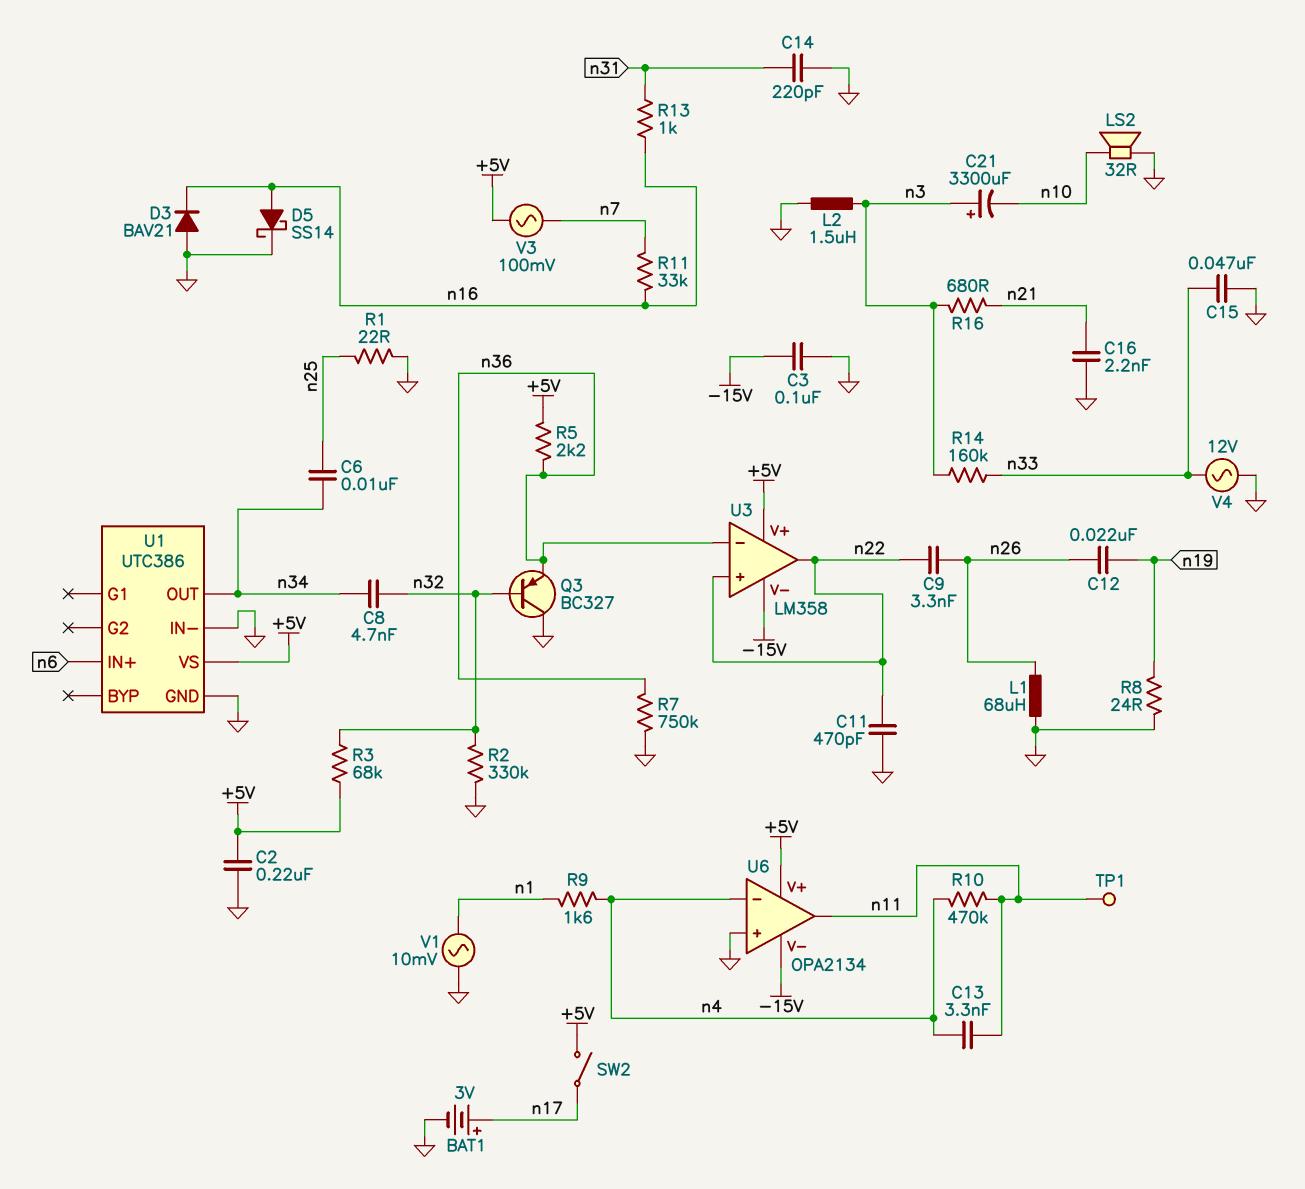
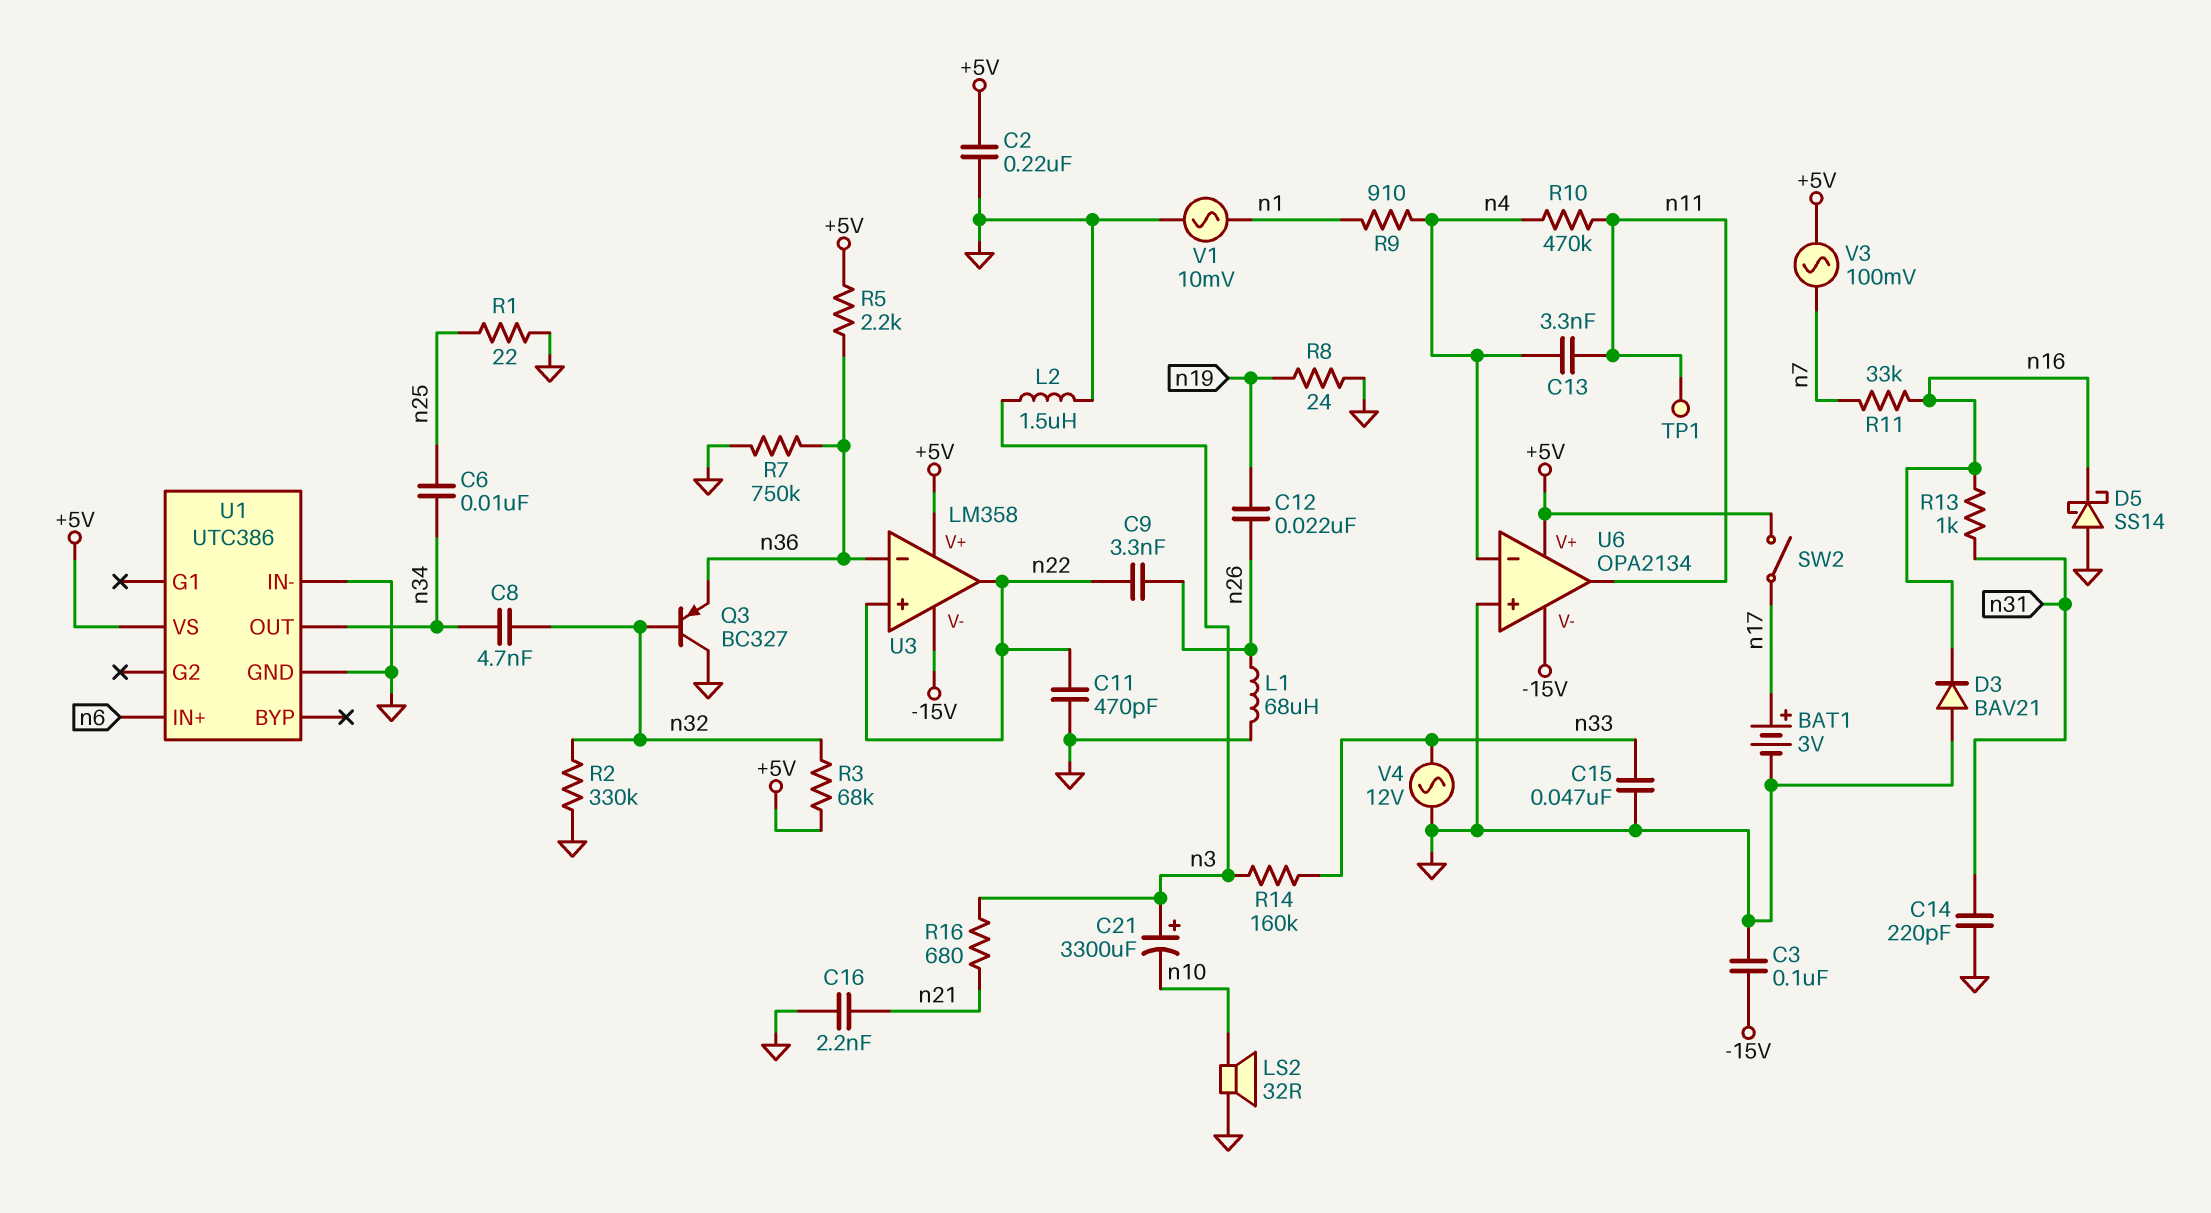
D5: schottky SS14 (A n16, K GND) -> schottky SS14 (A GND, K n16)
R9: 1.6k (n1, n4) -> 910 (n1, n4)

